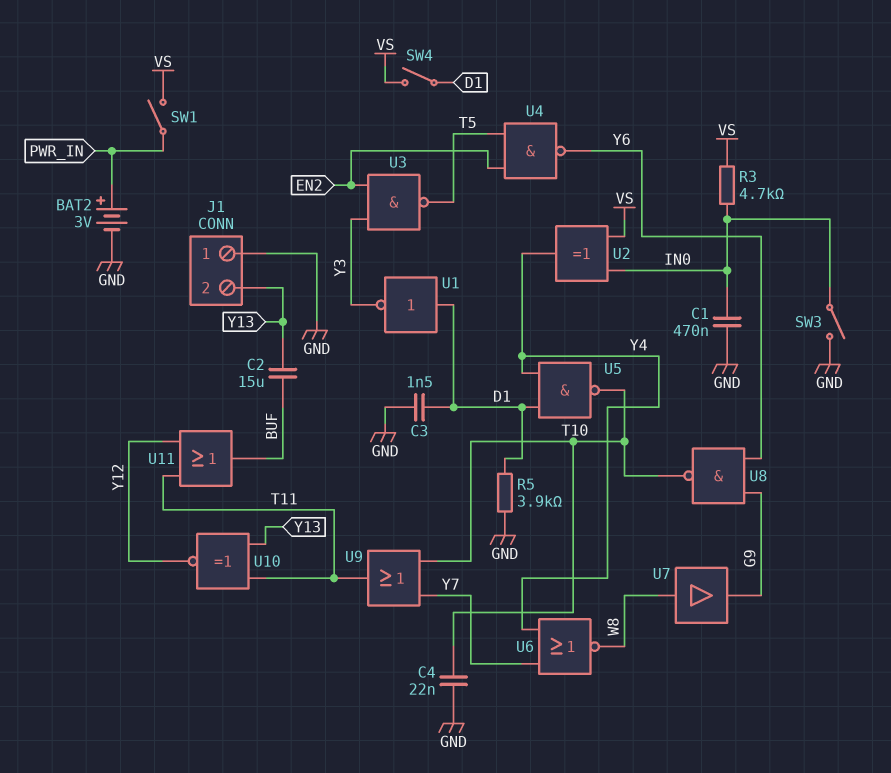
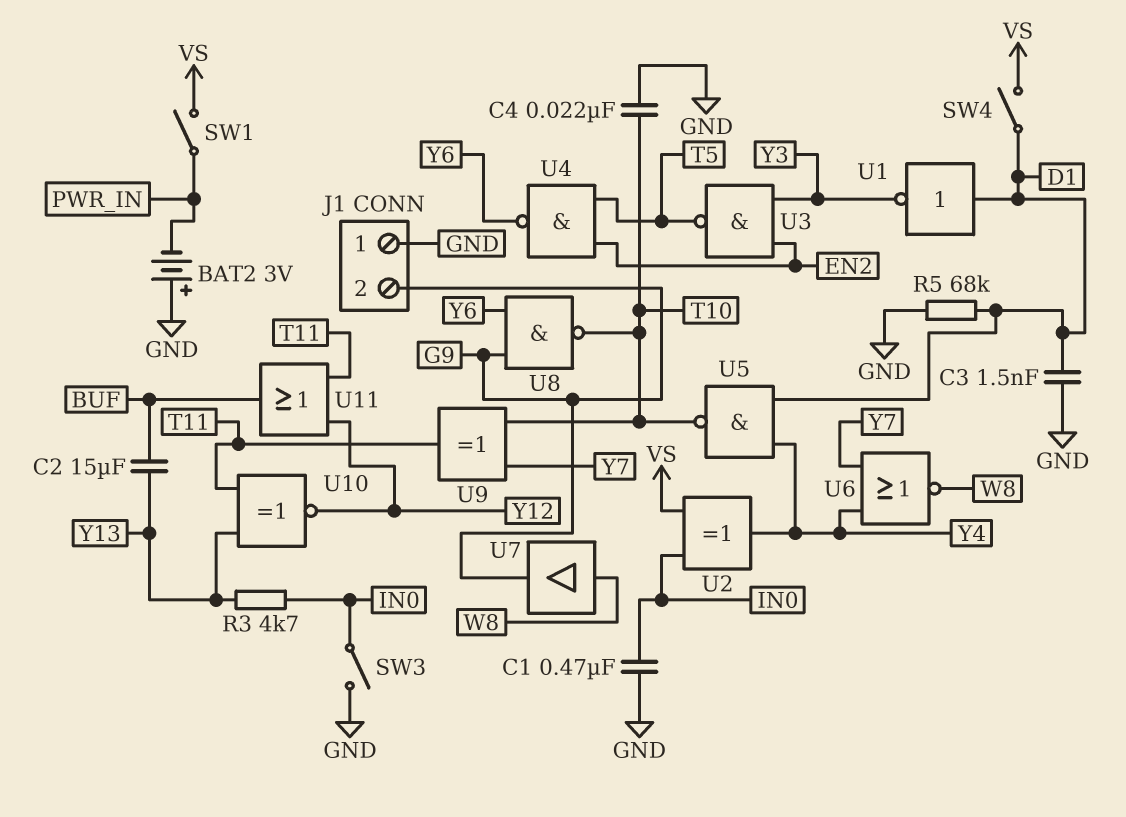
BAT2: 3V (plus PWR_IN, minus GND) -> 3V (plus GND, minus PWR_IN)
J1 pin 2: Y13 -> G9
R3: 4.7k (IN0, VS) -> 4.7k (IN0, Y13)
R5: 3.9k (D1, GND) -> 68k (D1, GND)
U9: OR (in T10, in Y7, out T11) -> XOR (in T10, in Y7, out T11)

